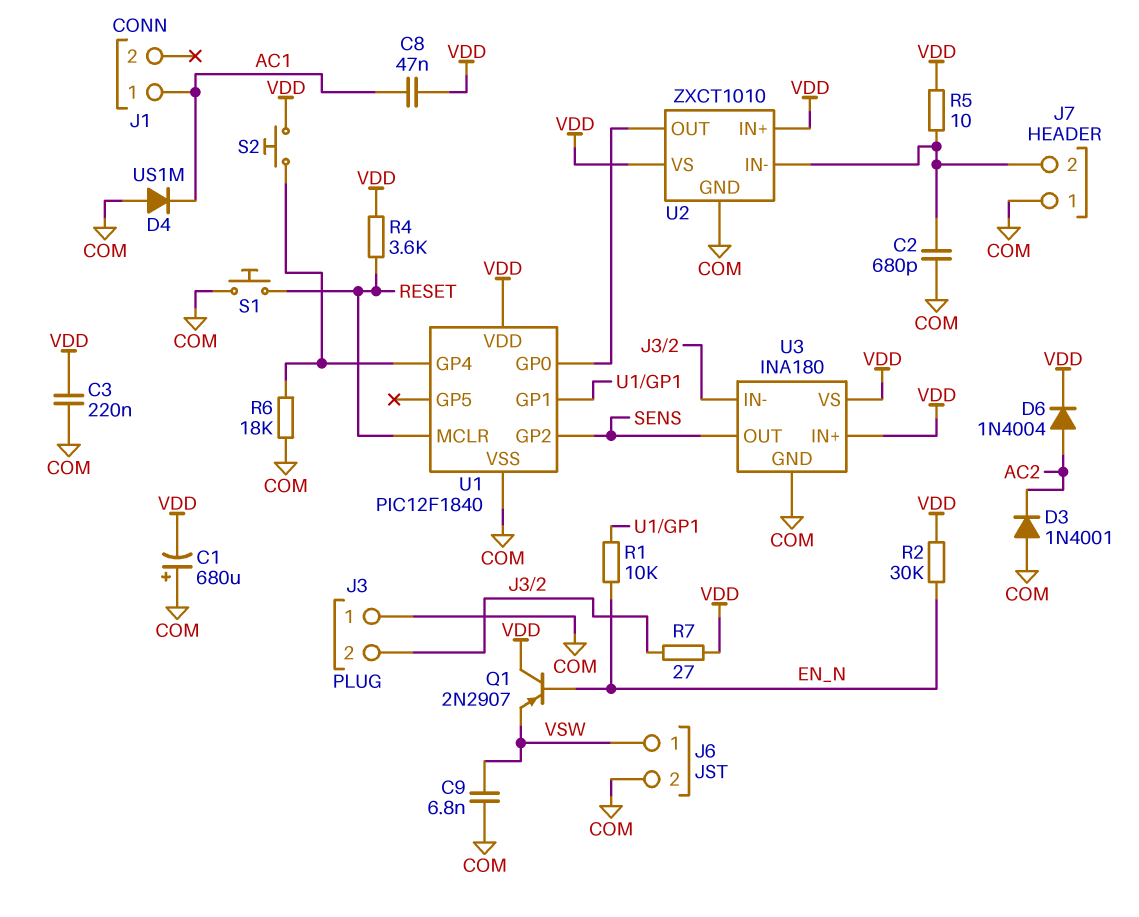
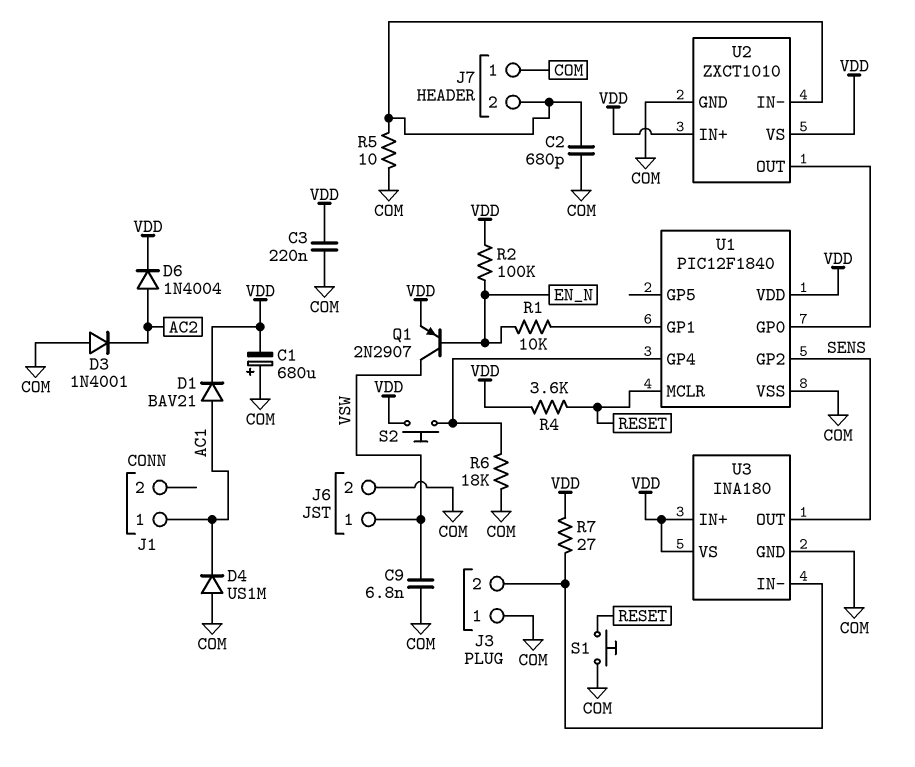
C8: 47nF (AC1, VDD) -> none
D1: none -> diode BAV21 (A AC1, K VDD)
Q1: PNP 2N2907 (B EN_N, C VDD, E VSW) -> PNP 2N2907 (B EN_N, C VSW, E VDD)
R2: 30k (EN_N, VDD) -> 100k (EN_N, VDD)
R5: 10 (J7/2, VDD) -> 10 (COM, J7/2)

